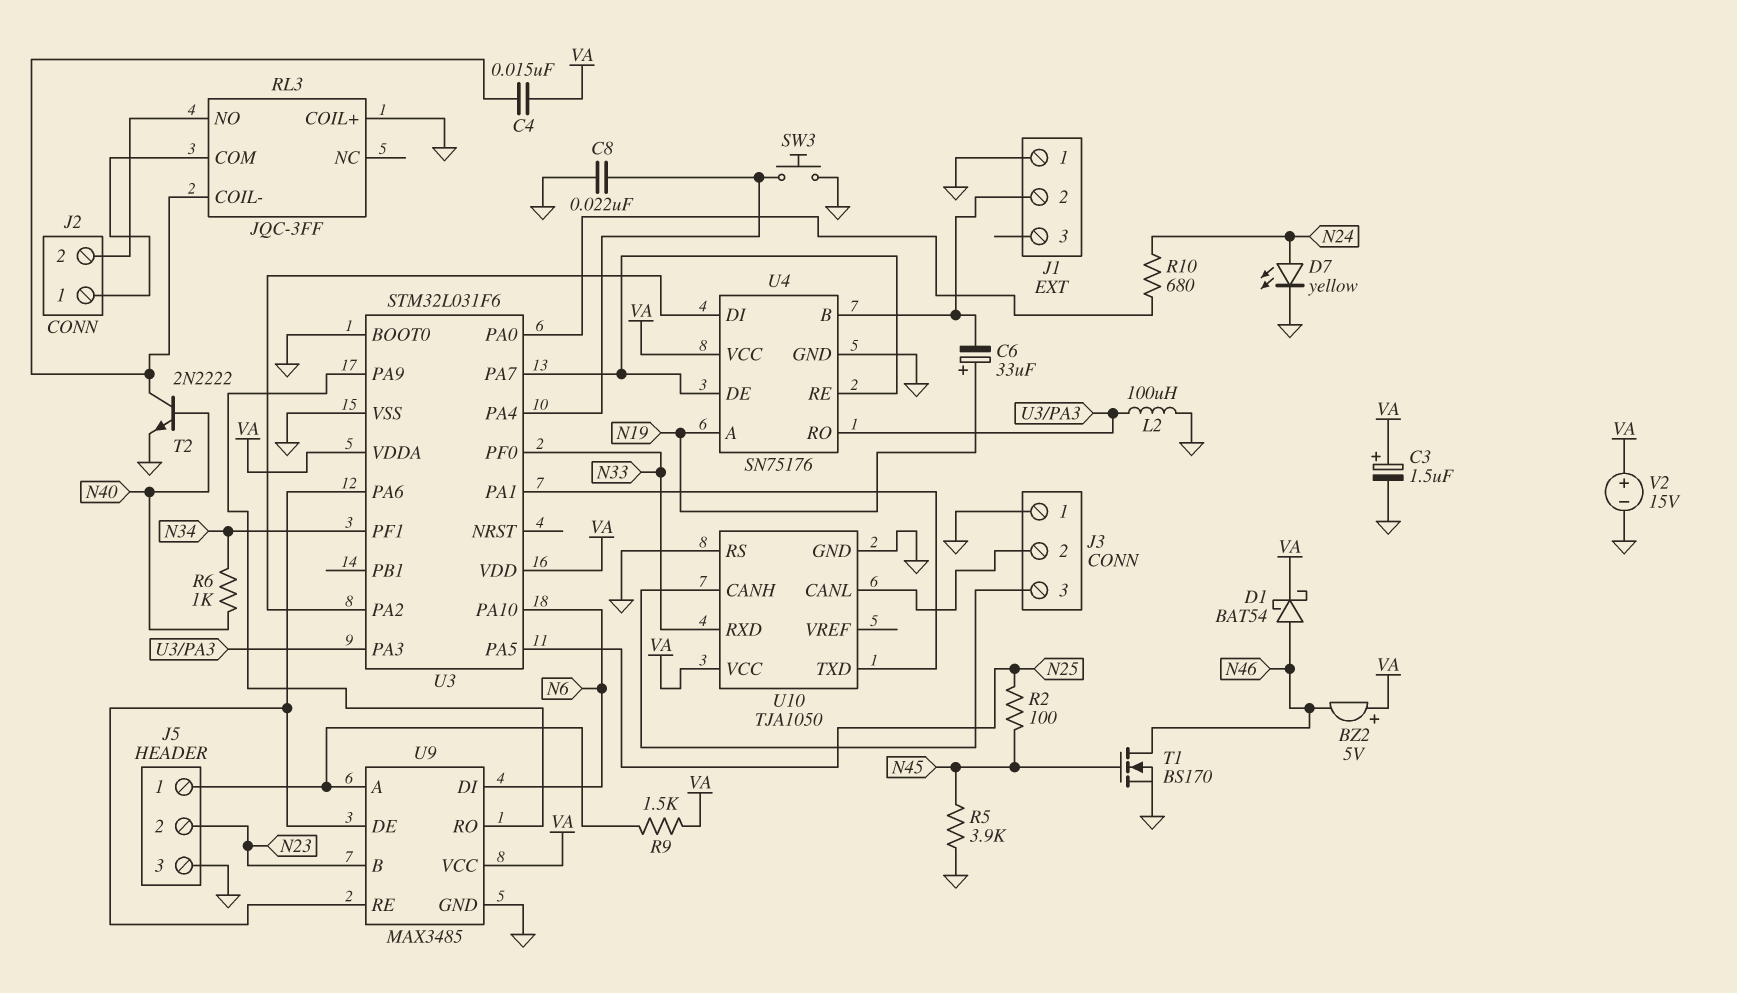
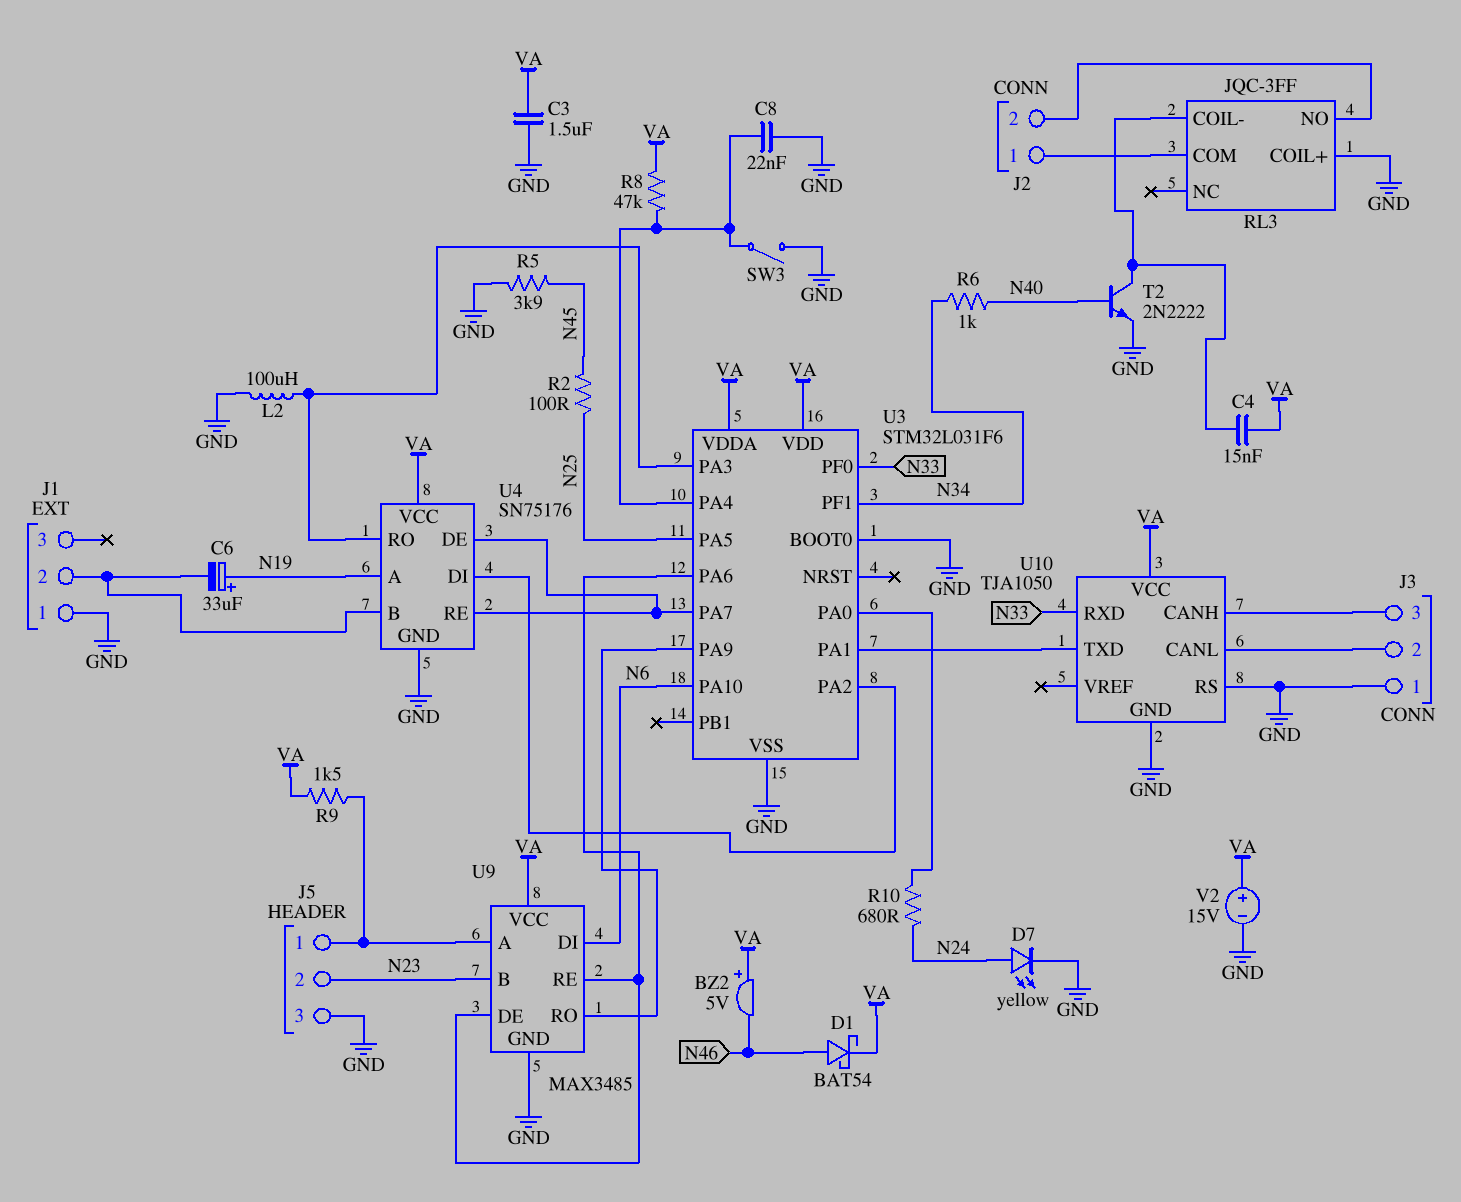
C3: 1.5uF (plus VA, minus GND) -> 1.5uF (GND, VA)
R8: none -> 47k (U3/PA4, VA)
SW3: button (GND, U3/PA4) -> switch (GND, U3/PA4)
T1: NMOS BS170 (G N45, D N46, S GND) -> none

